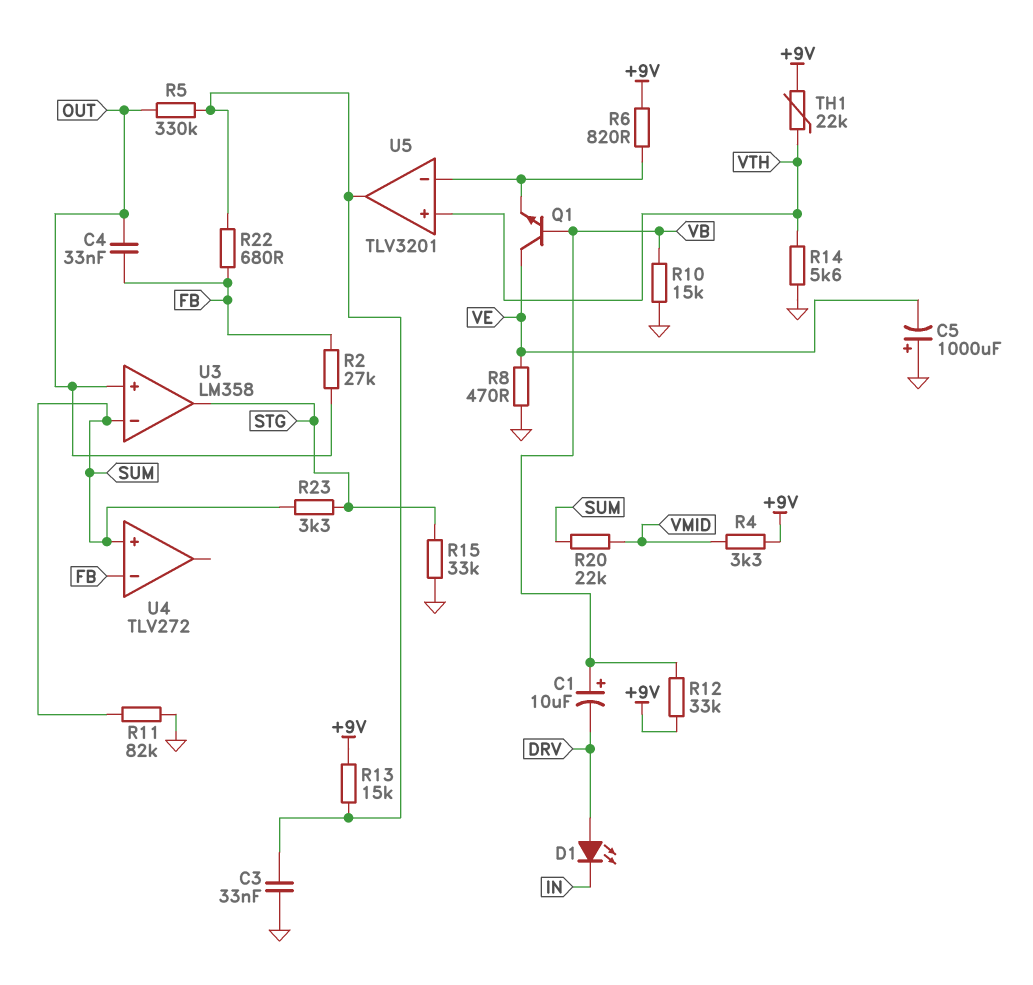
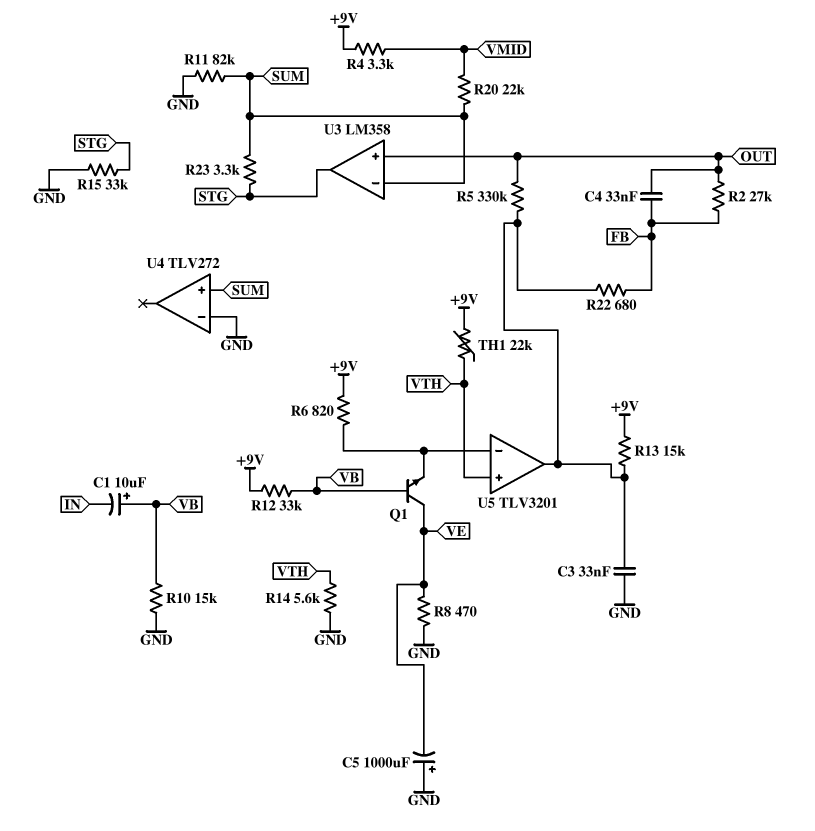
C1: 10uF (plus VB, minus DRV) -> 10uF (plus VB, minus IN)
D1: LED (A DRV, K IN) -> none
U4 pin in-: FB -> GND

